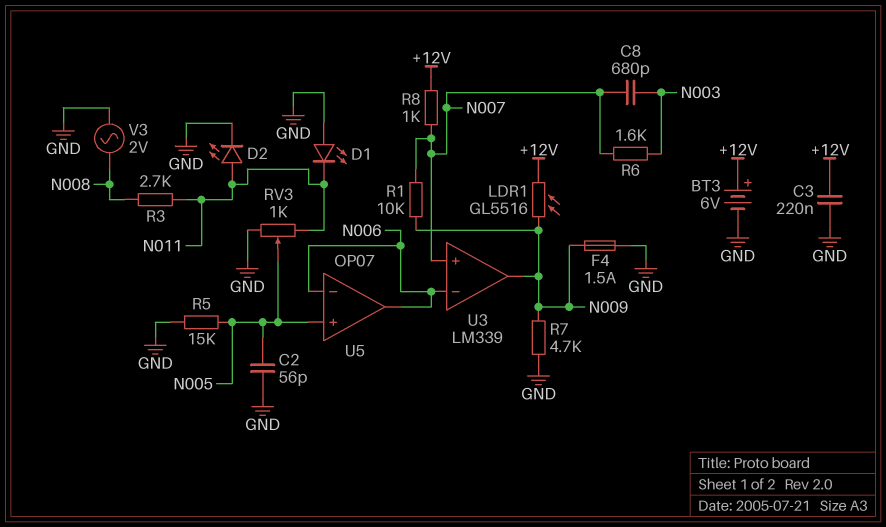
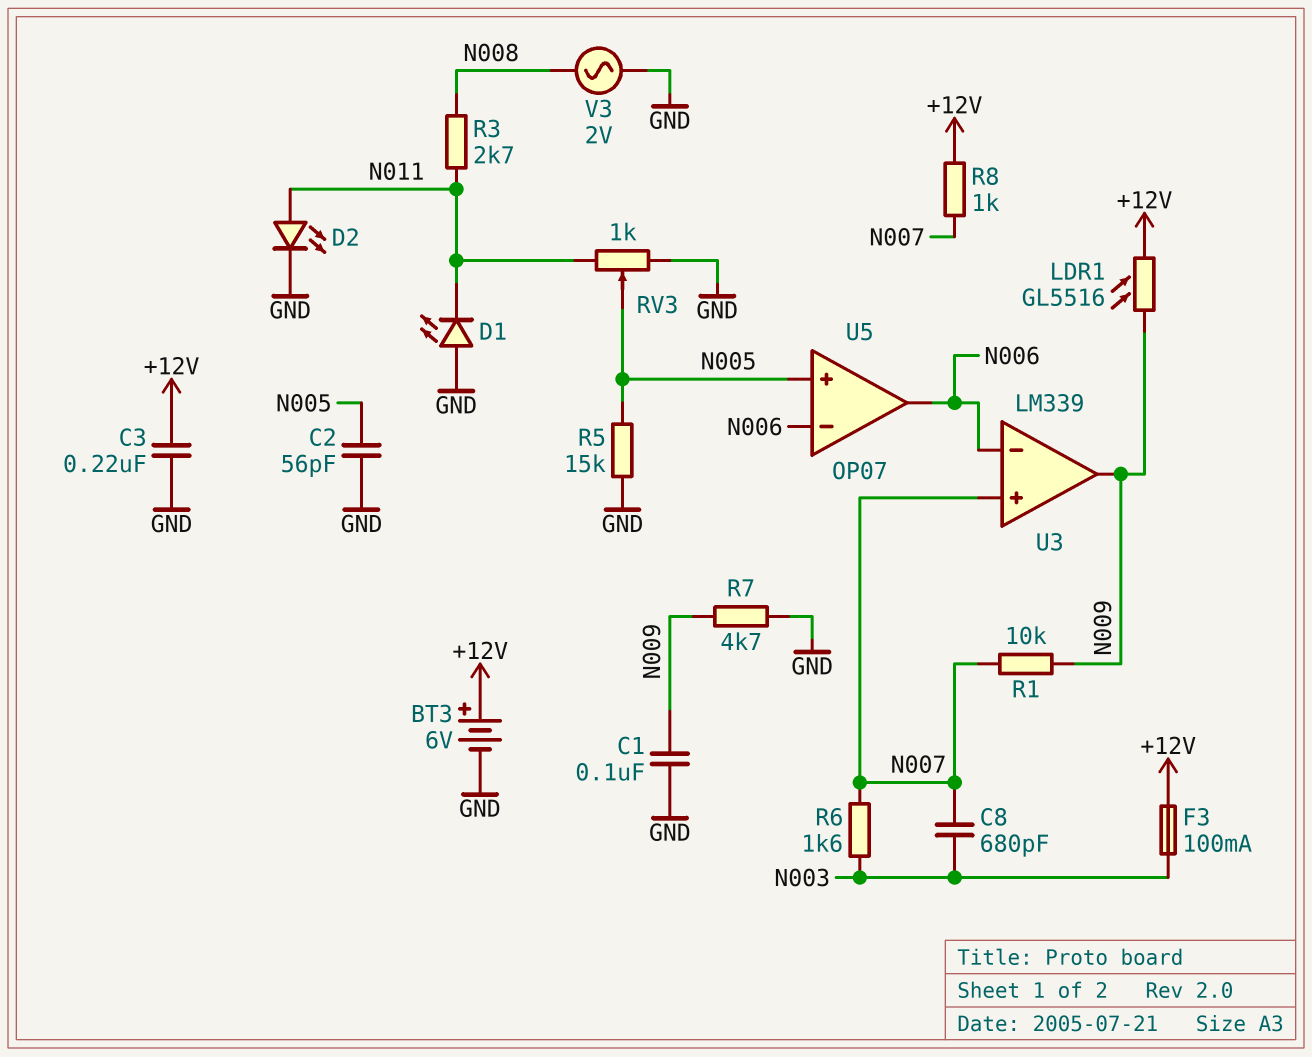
C1: none -> 100nF (GND, N009)
F3: none -> 100mA (+12V, N003)
F4: 1.5A (GND, N009) -> none

